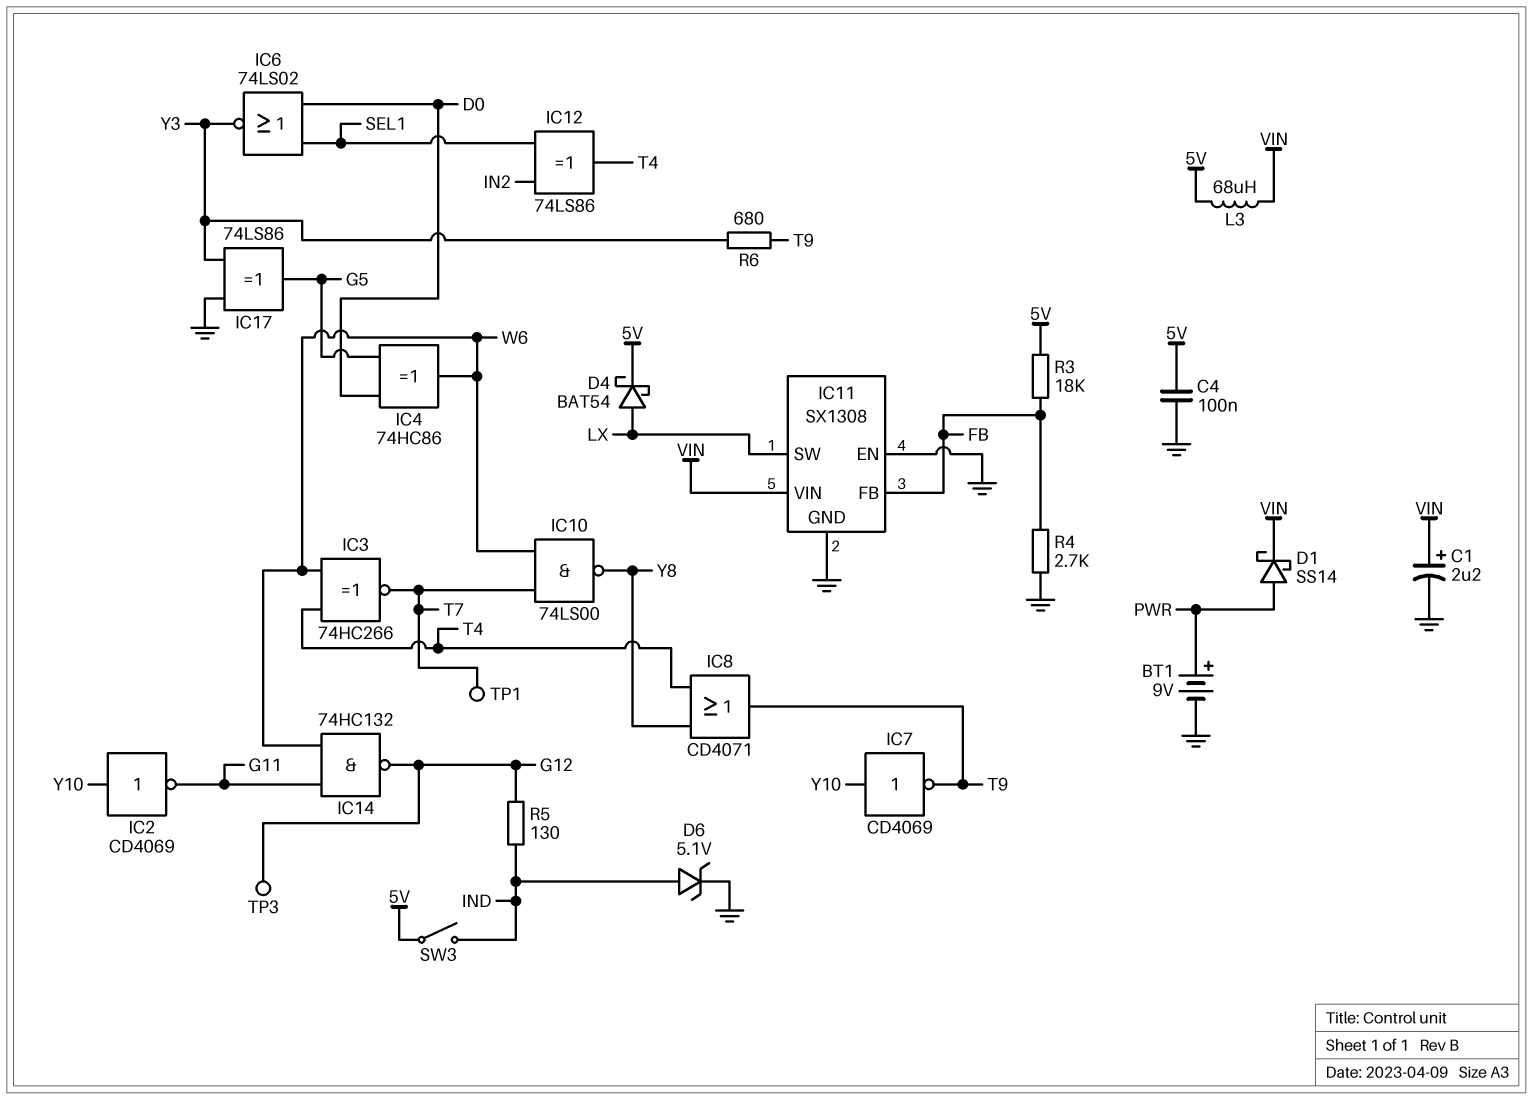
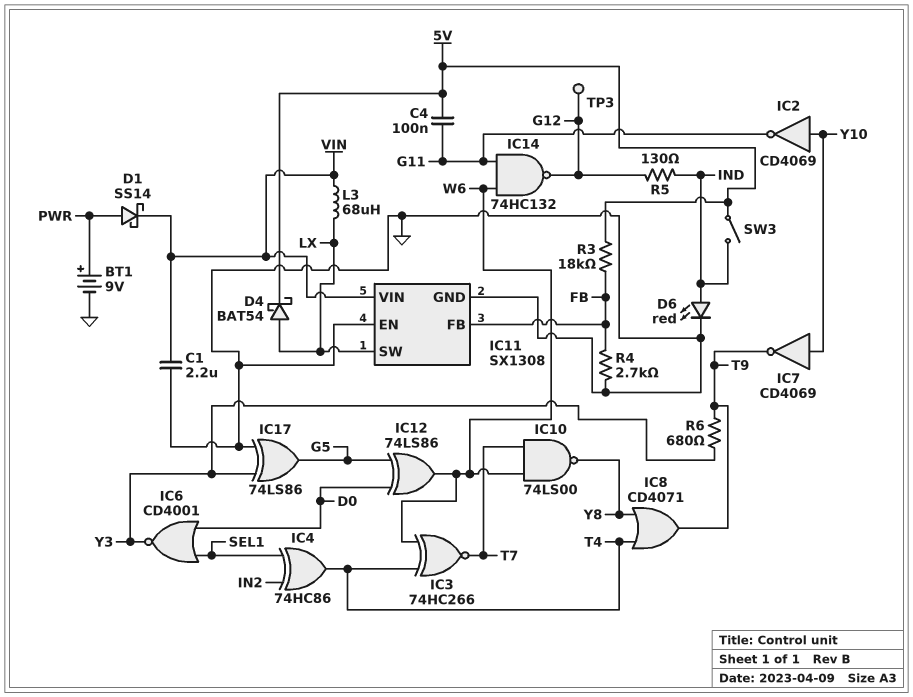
C1: 2.2uF (plus VIN, minus GND) -> 2.2uF (GND, VIN)
C4: 100nF (5V, GND) -> 100nF (5V, G11)
D6: zener 5.1V (A IND, K GND) -> LED red (A IND, K GND)
IC4: XOR 74HC86 (in D0, in G5, out W6) -> XOR 74HC86 (in IN2, in SEL1, out T4)
IC6: NOR 74LS02 (in D0, in SEL1, out Y3) -> NOR CD4001 (in D0, in SEL1, out Y3)
IC12: XOR 74LS86 (in IN2, in SEL1, out T4) -> XOR 74LS86 (in D0, in G5, out W6)
L3: 68uH (5V, VIN) -> 68uH (LX, VIN)
TP1: test point (T7) -> none

